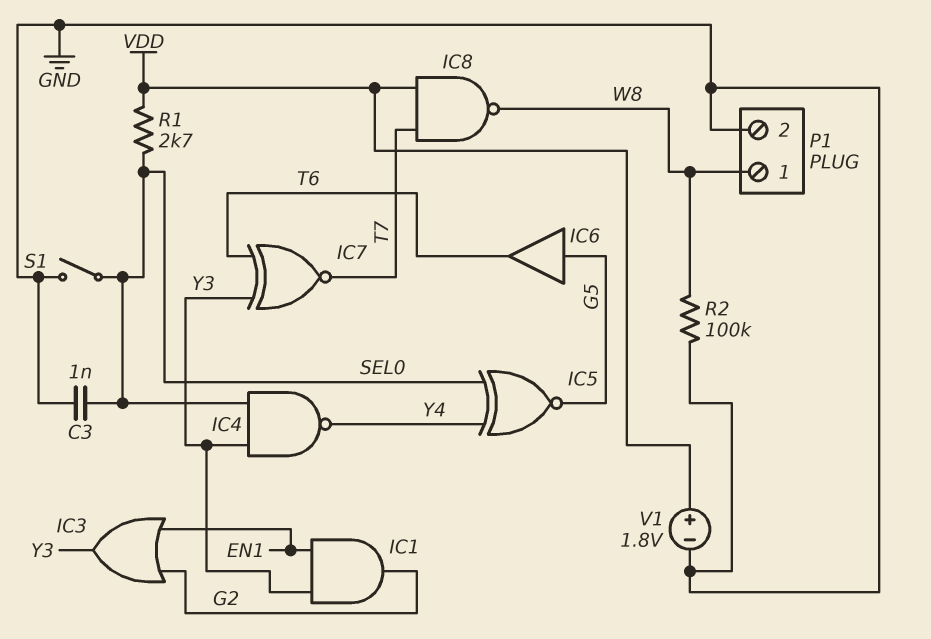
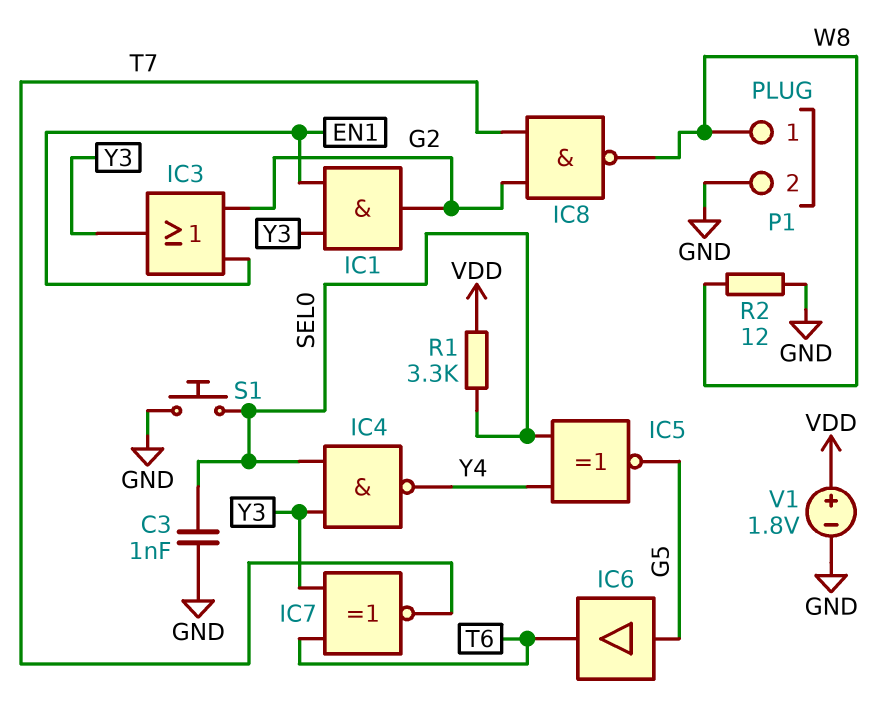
IC8: NAND (in T7, in VDD, out W8) -> NAND (in G2, in T7, out W8)
R1: 2.7k (SEL0, VDD) -> 3.3k (SEL0, VDD)
R2: 100k (GND, W8) -> 12 (GND, W8)
S1: switch (GND, SEL0) -> button (GND, SEL0)

